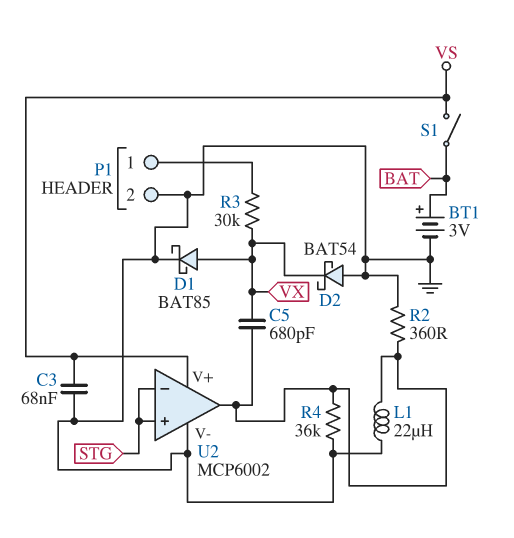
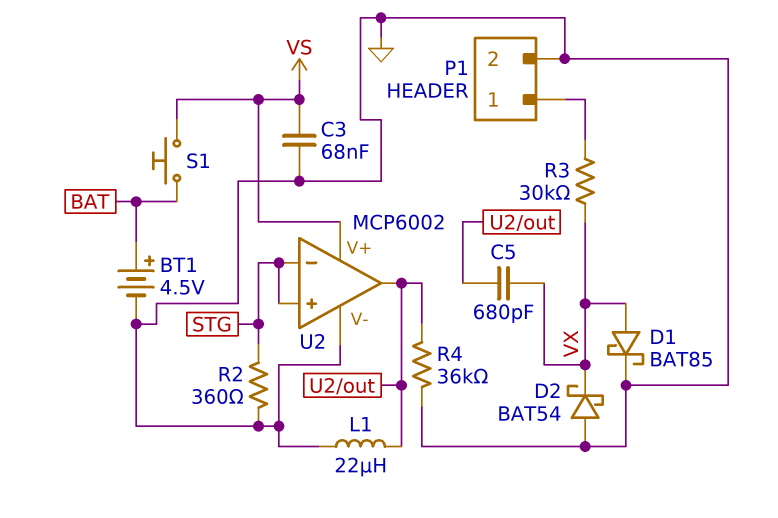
BT1: 3V (plus BAT, minus GND) -> 4.5V (plus BAT, minus GND)
R2: 360 (GND, U2/out) -> 360 (GND, STG)
S1: switch (BAT, VS) -> button (BAT, VS)

